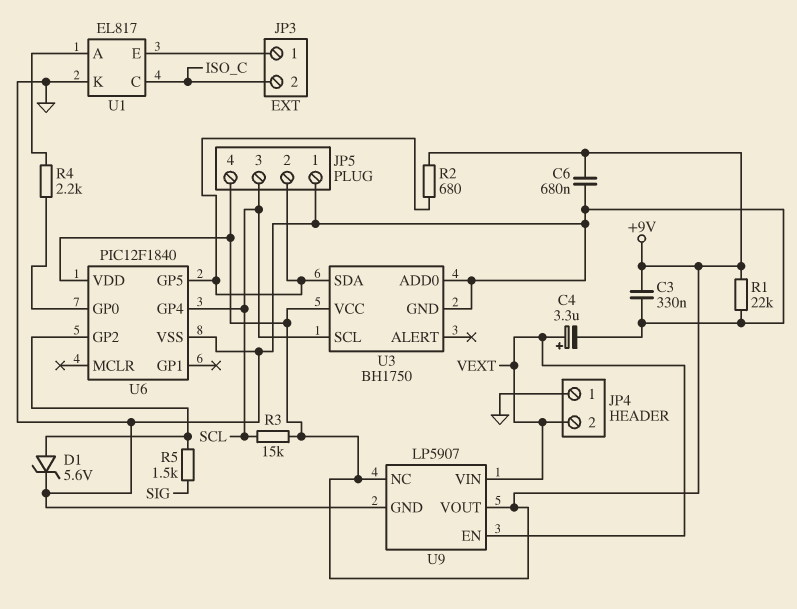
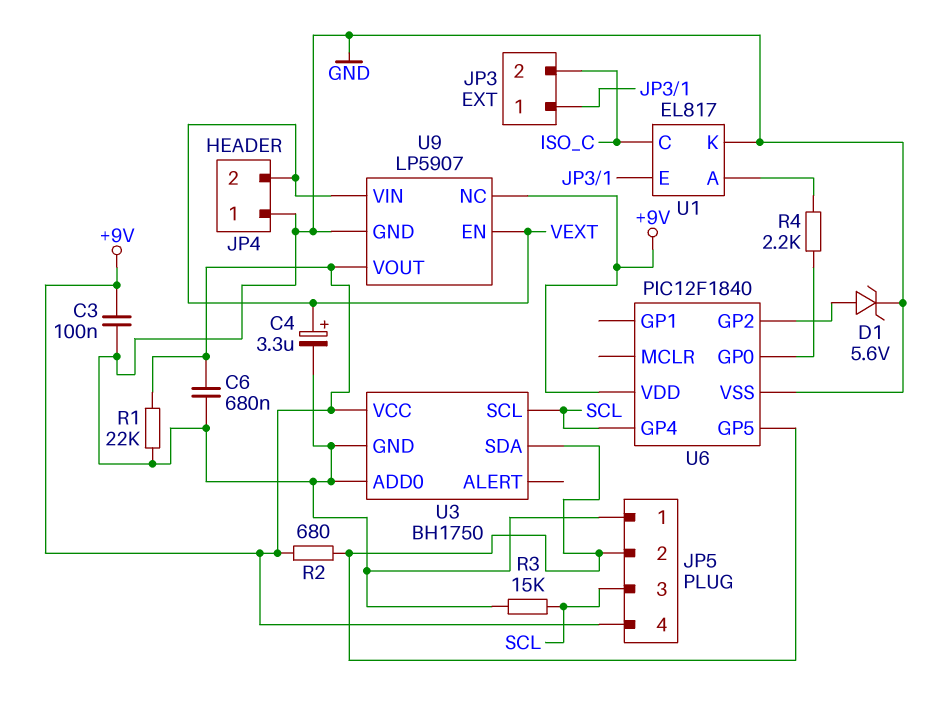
C3: 330nF (+9V, GND) -> 100nF (+9V, GND)
R3: 15k (+9V, SCL) -> 15k (GND, SCL)
R5: 1.5k (SIG, U6/GP2) -> none

